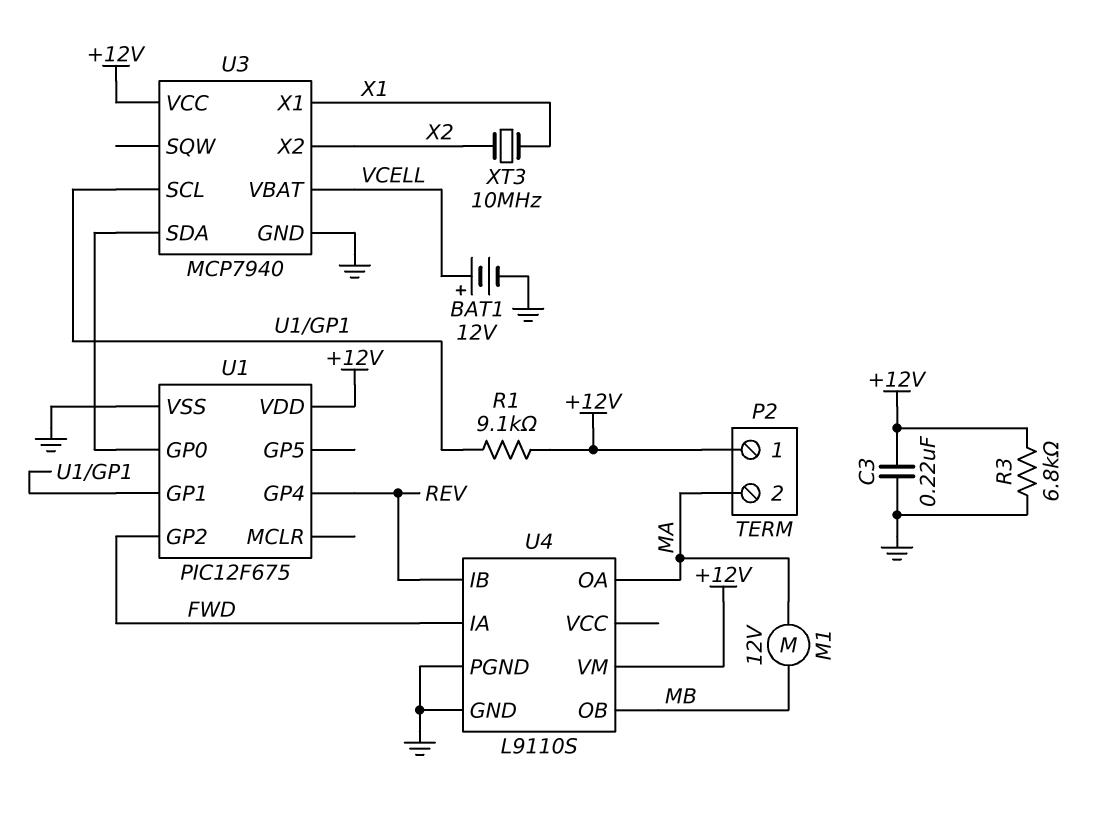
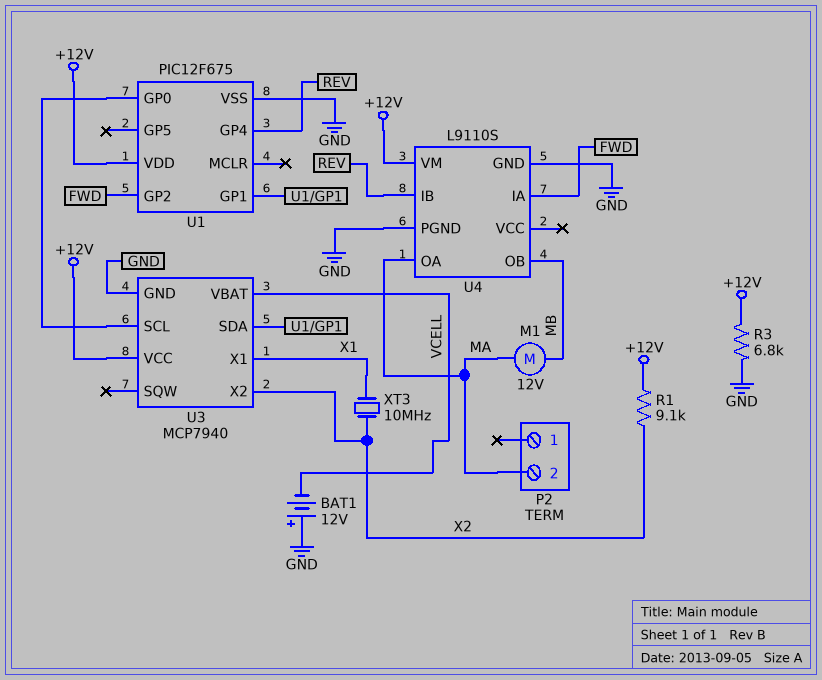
BAT1: 12V (plus VCELL, minus GND) -> 12V (plus GND, minus VCELL)
C3: 220nF (+12V, GND) -> none
P2 pin 1: +12V -> none
R1: 9.1k (+12V, U1/GP1) -> 9.1k (+12V, X2)
U3 pin SCL: U1/GP1 -> U1/GP0
U3 pin SDA: U1/GP0 -> U1/GP1

